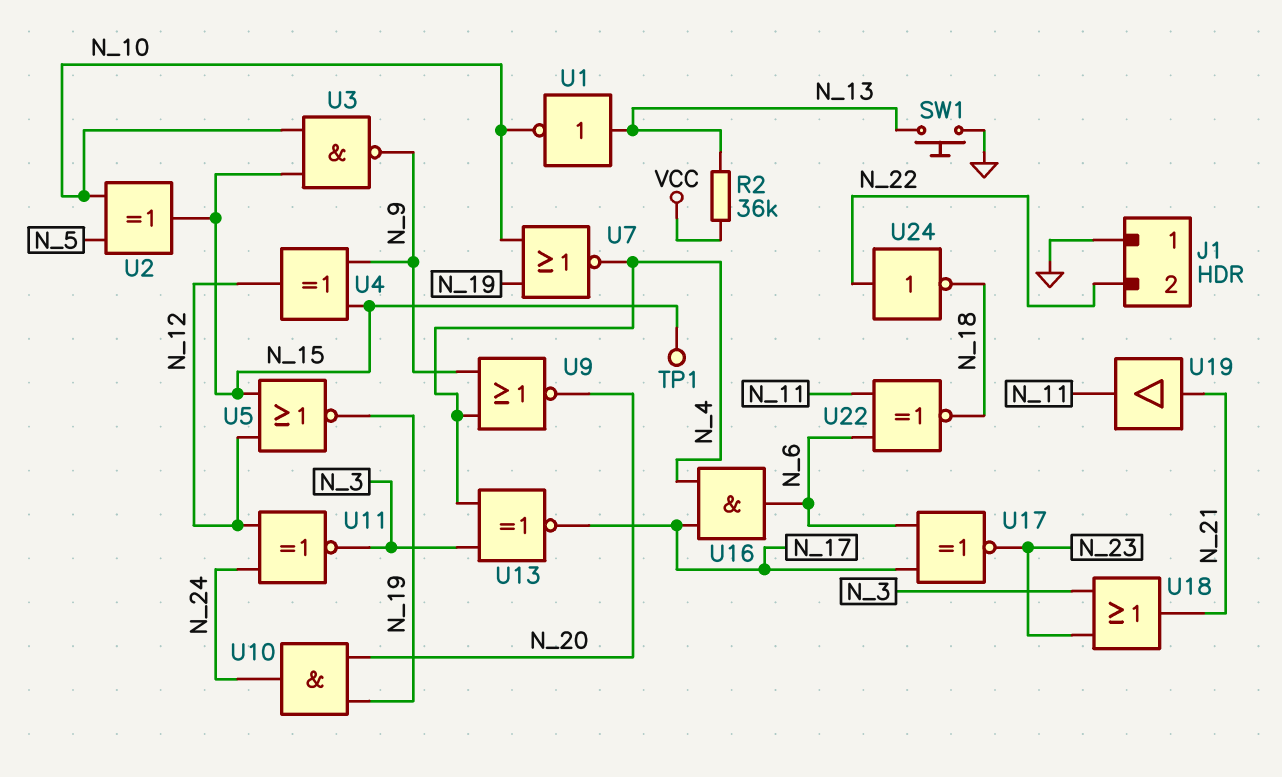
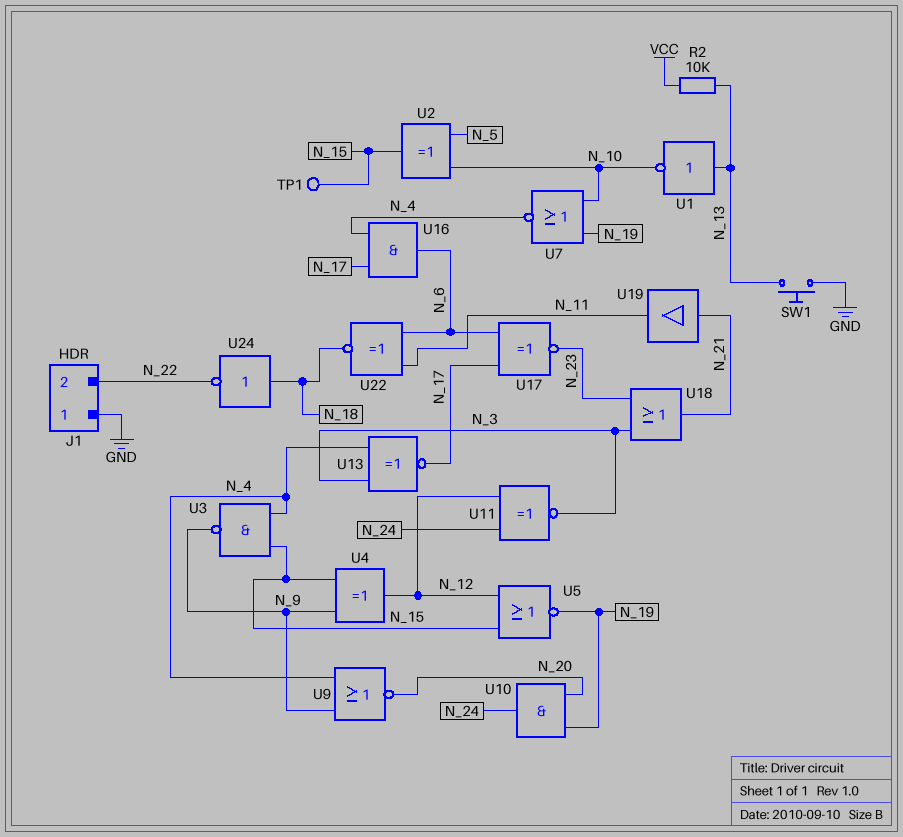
R2: 36k (N_13, VCC) -> 10k (N_13, VCC)
U3: NAND (in N_10, in N_15, out N_9) -> NAND (in N_4, in N_15, out N_9)
U24: NOT (in N_22, out N_18) -> NOT (in N_18, out N_22)

